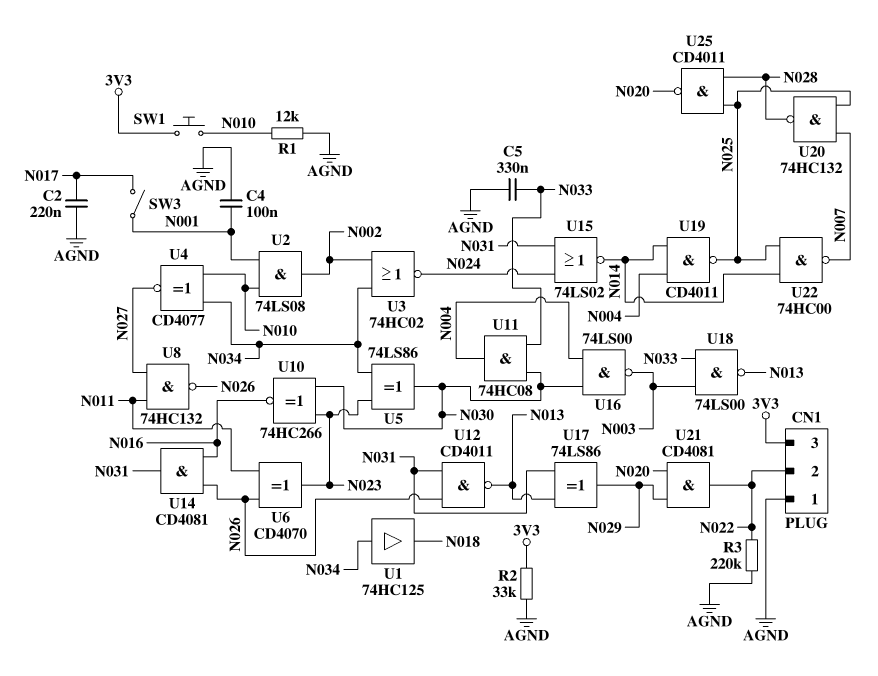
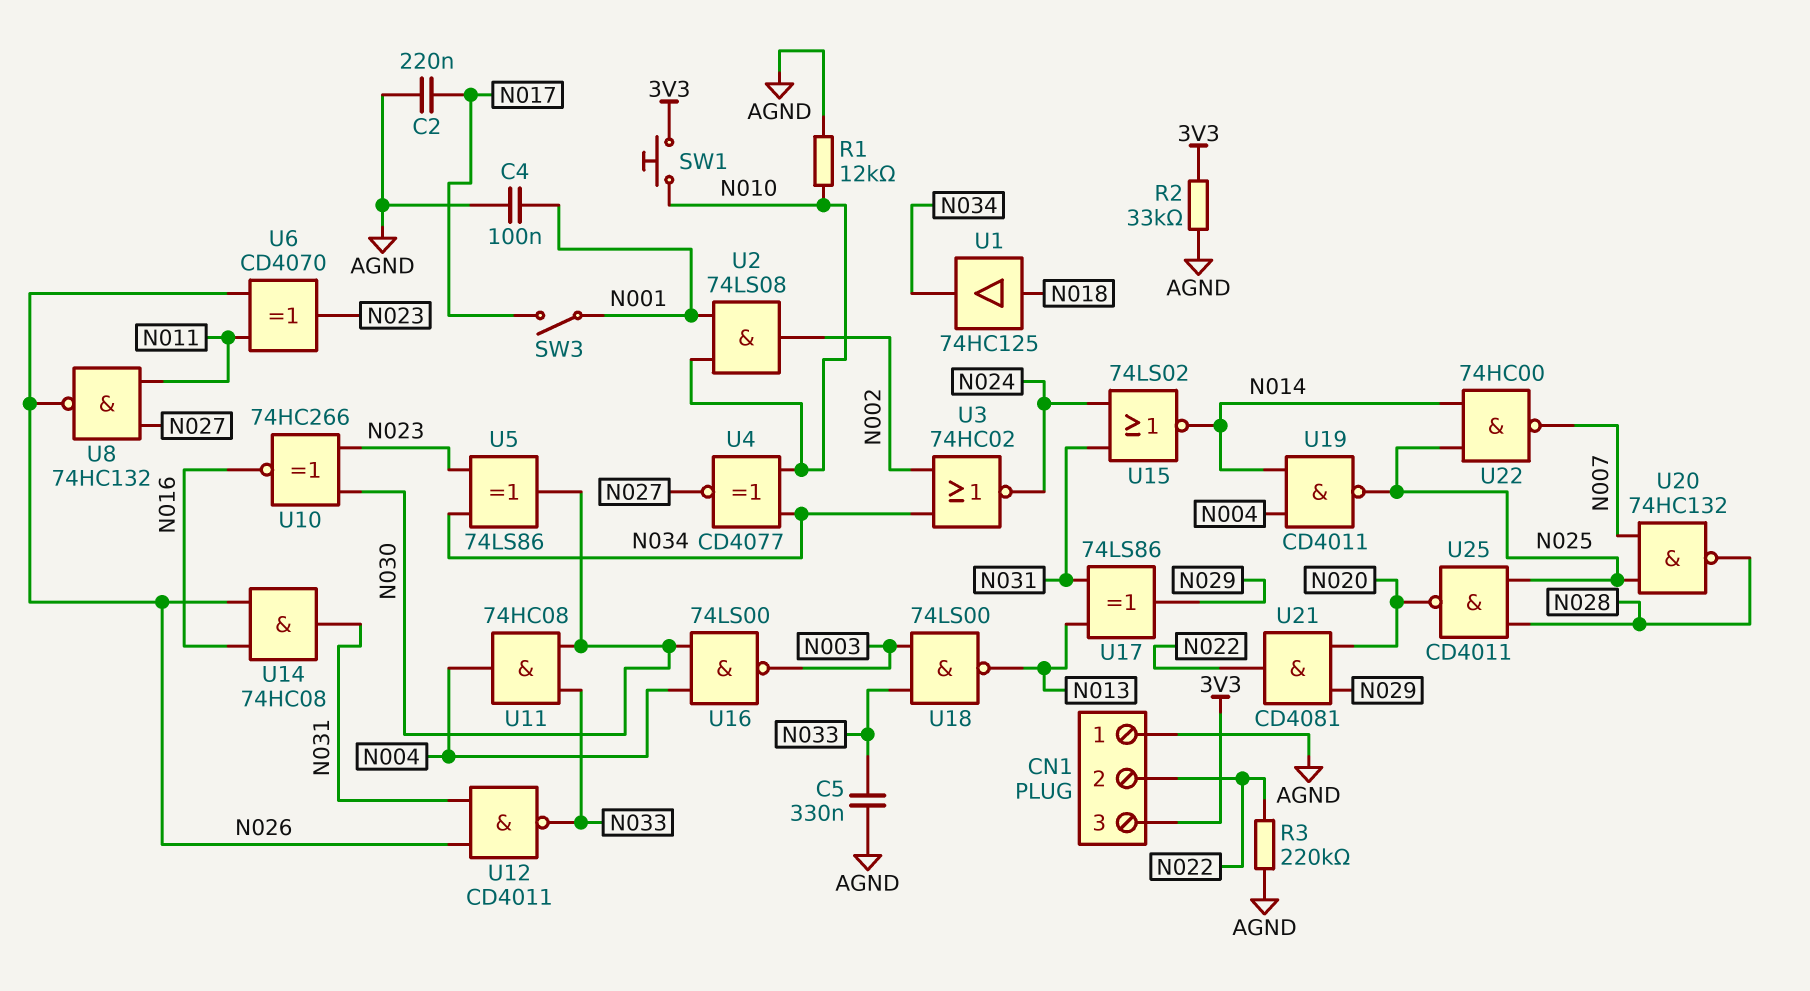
U1: buffer 74HC125 (in N034, out N018) -> buffer 74HC125 (in N018, out N034)
U12: NAND CD4011 (in N026, in N031, out N013) -> NAND CD4011 (in N026, in N031, out N033)
U14: AND CD4081 (in N016, in N026, out N031) -> AND 74HC08 (in N016, in N026, out N031)

